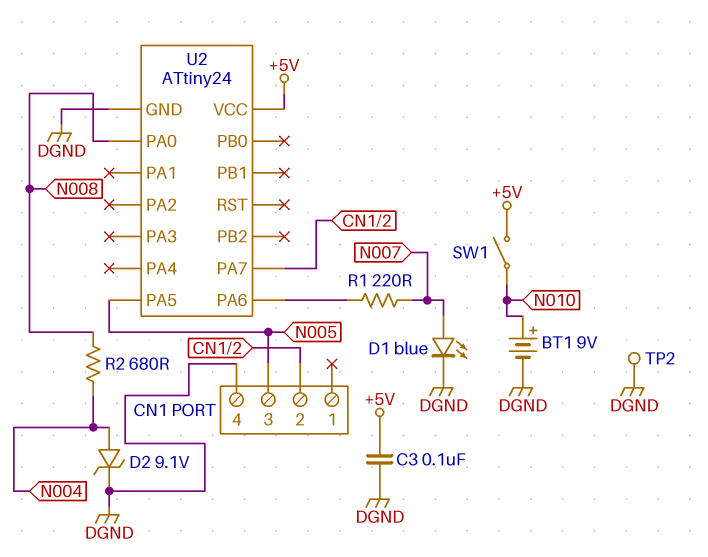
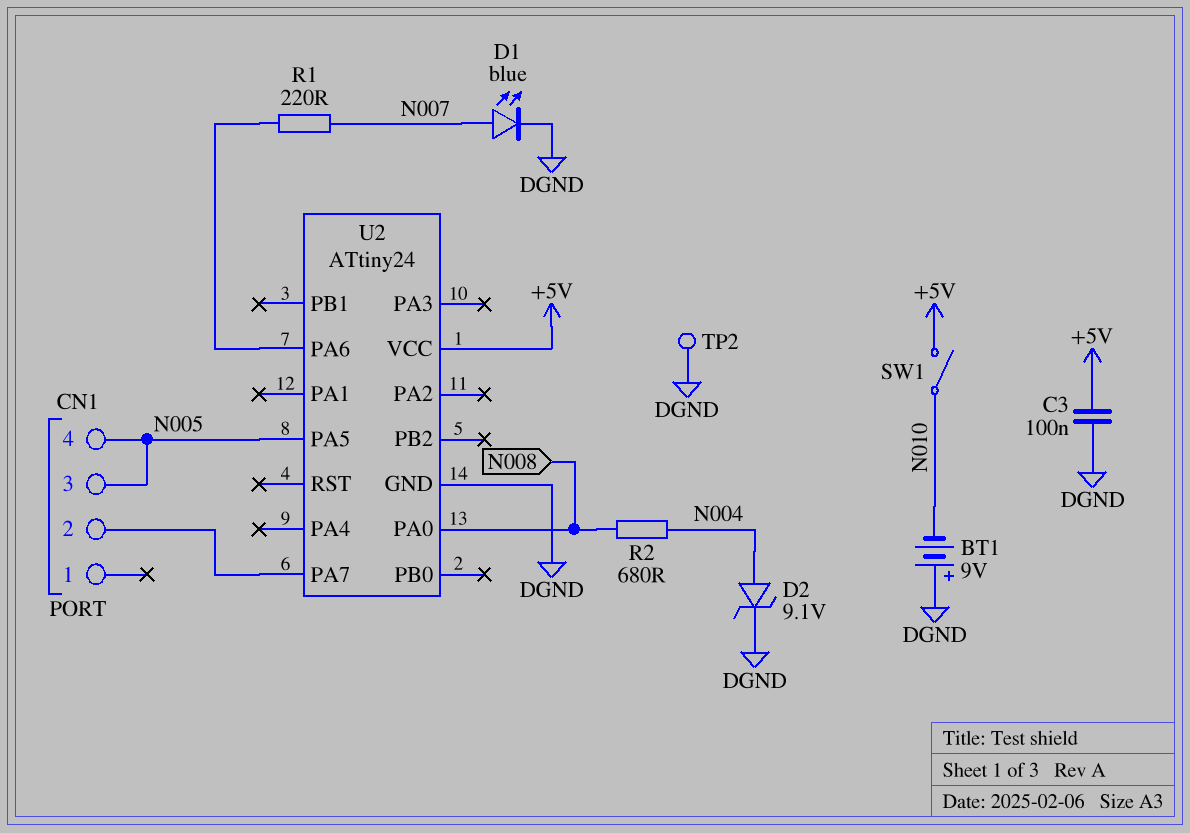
BT1: 9V (plus N010, minus DGND) -> 9V (plus DGND, minus N010)
CN1 pin 4: DGND -> N005

